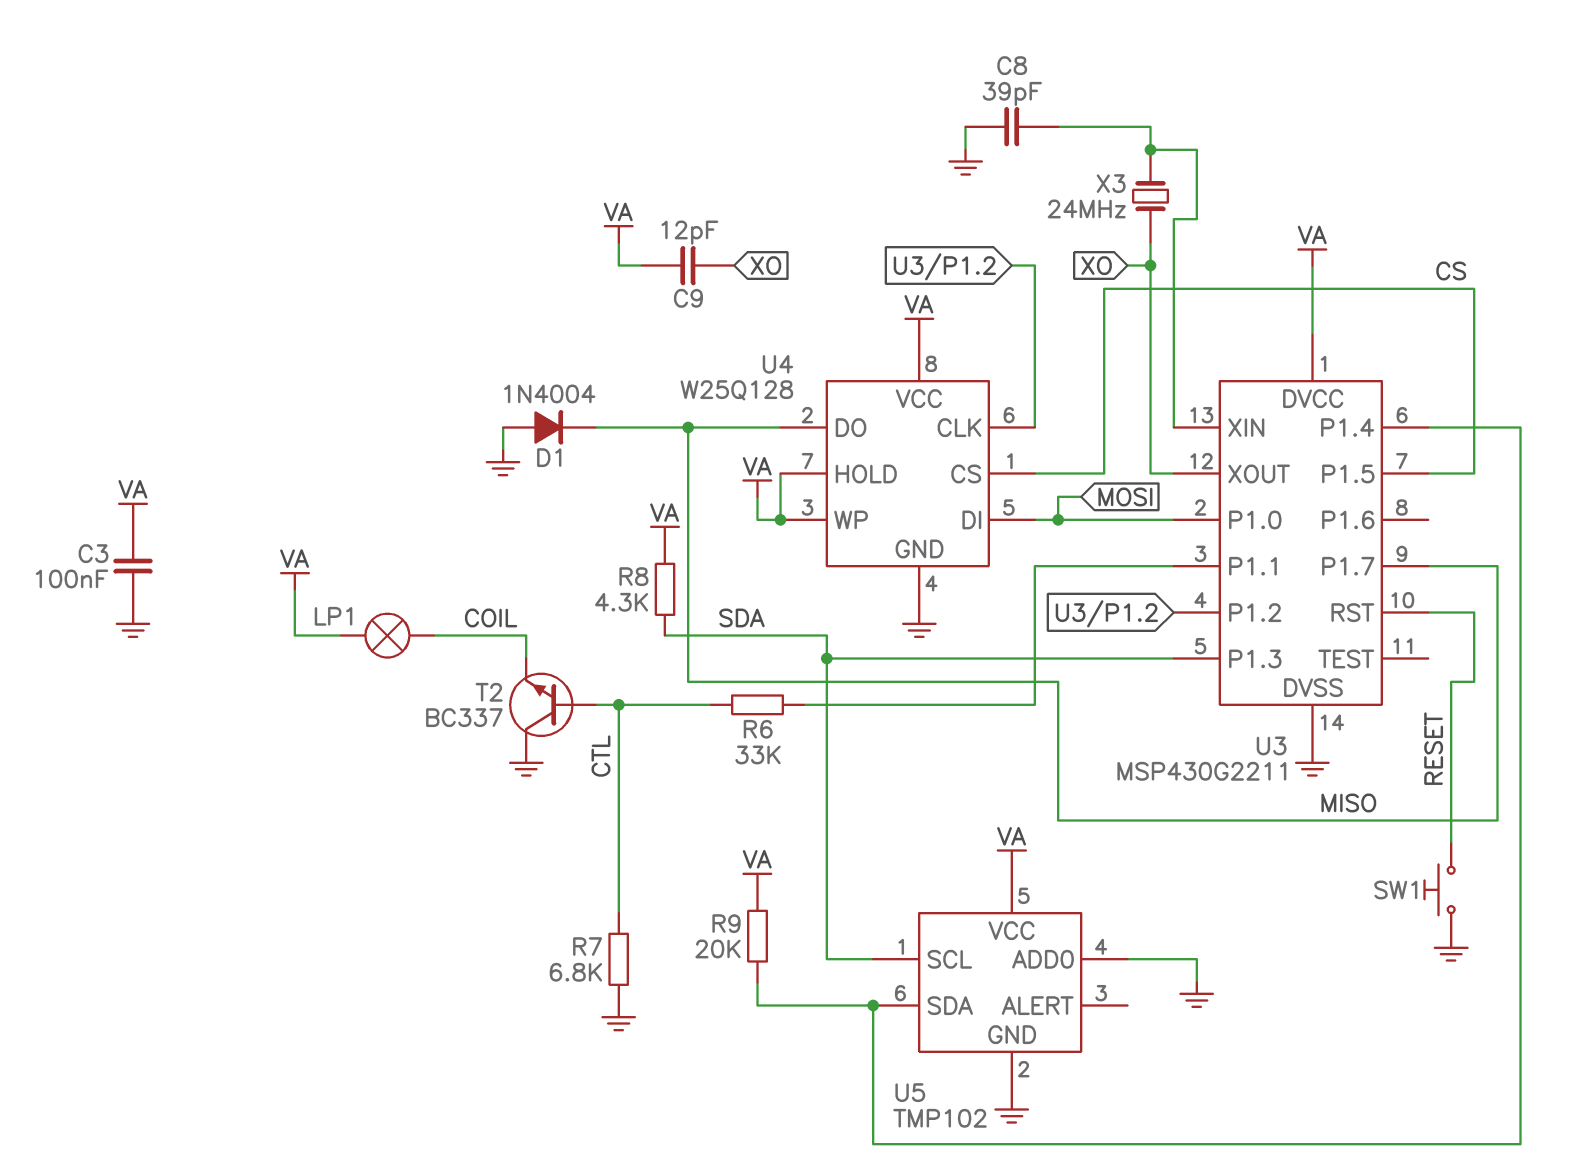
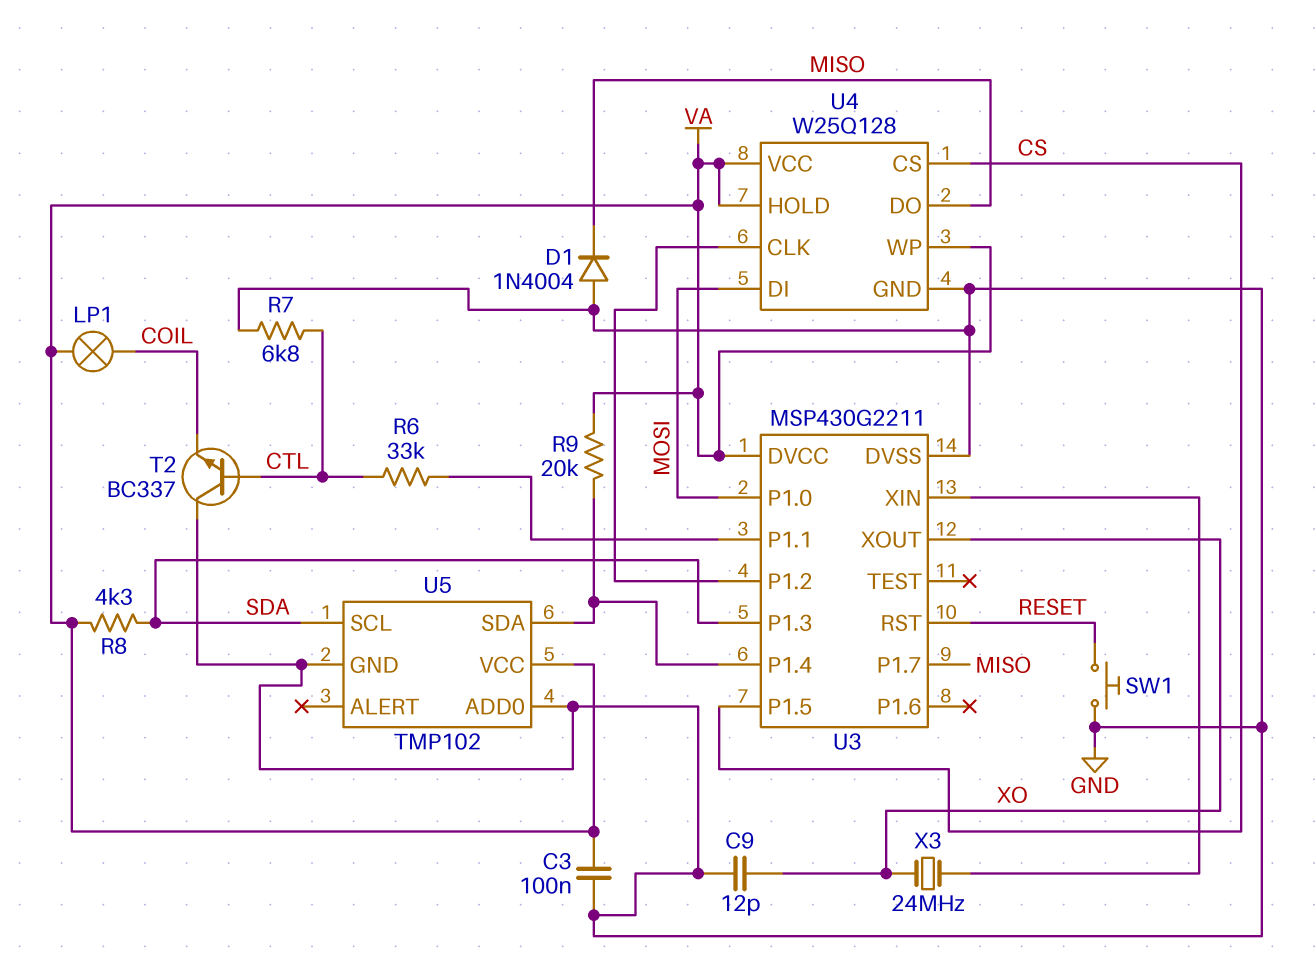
C8: 39pF (GND, U3/XIN) -> none
C9: 12pF (VA, XO) -> 12pF (GND, XO)

